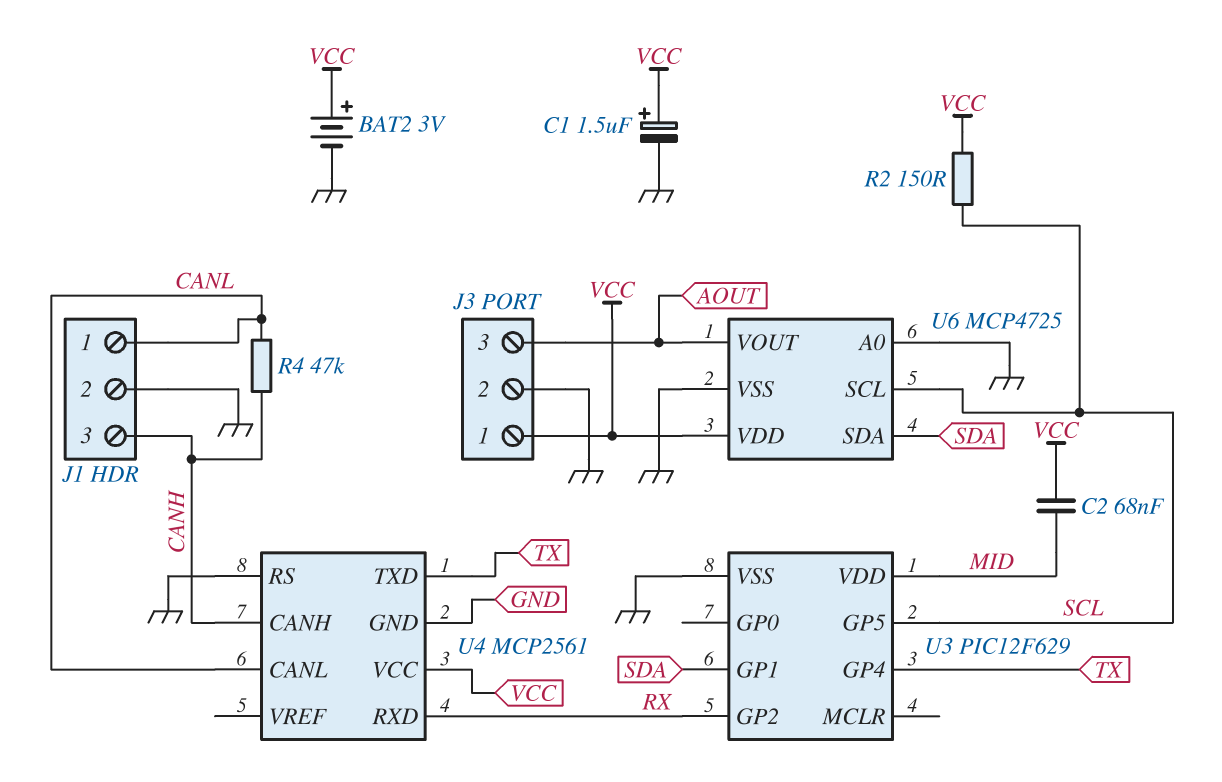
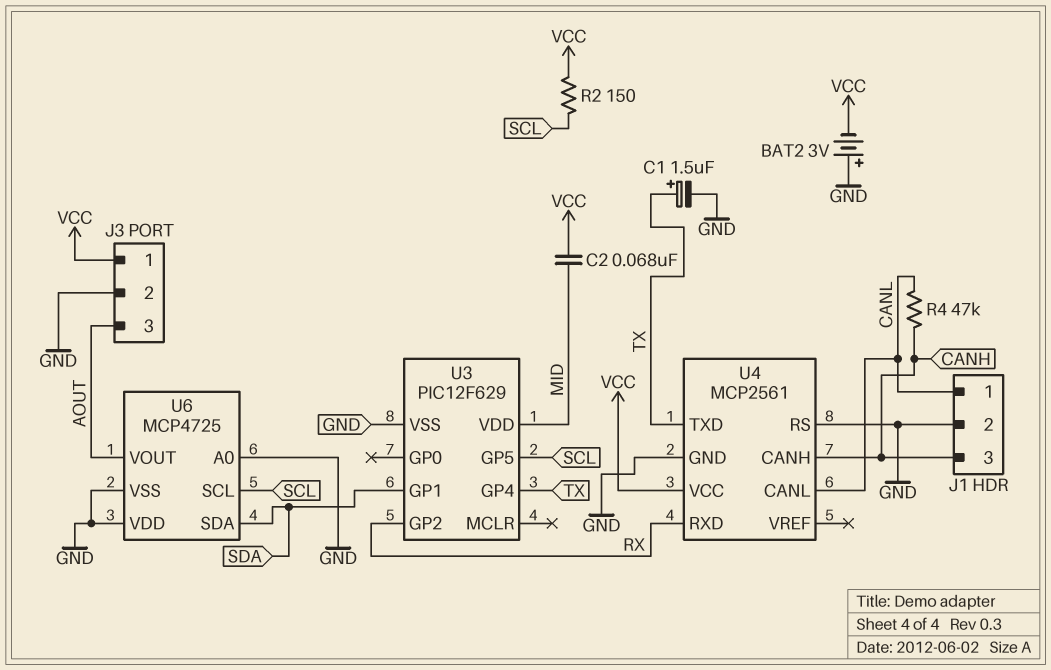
BAT2: 3V (plus VCC, minus GND) -> 3V (plus GND, minus VCC)
C1: 1.5uF (plus VCC, minus GND) -> 1.5uF (plus TX, minus GND)
U6 pin VDD: VCC -> GND

